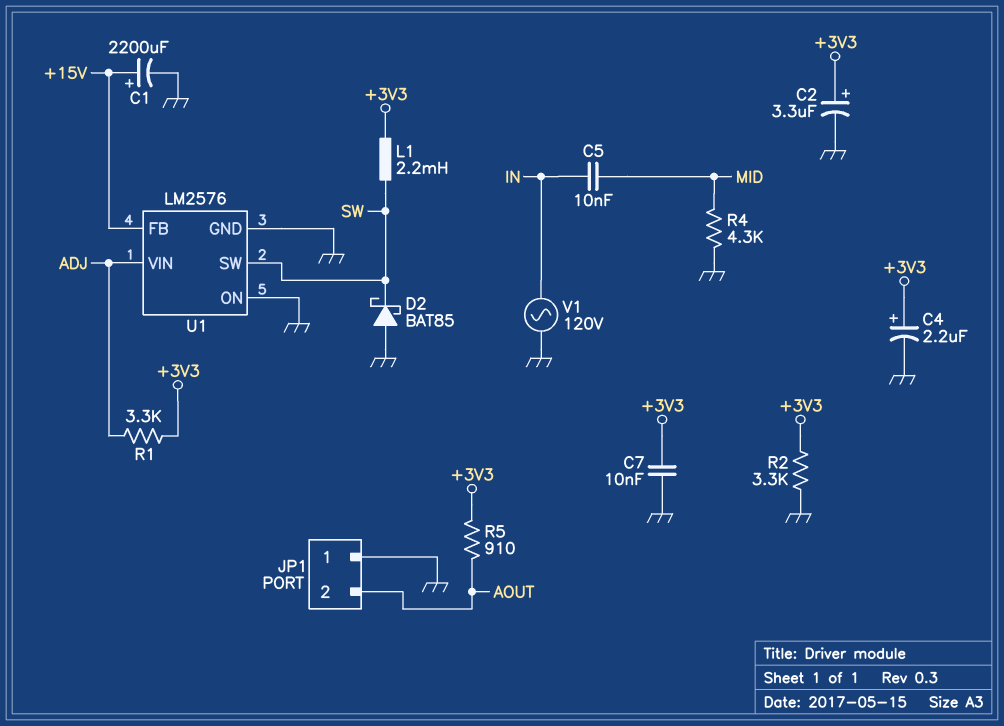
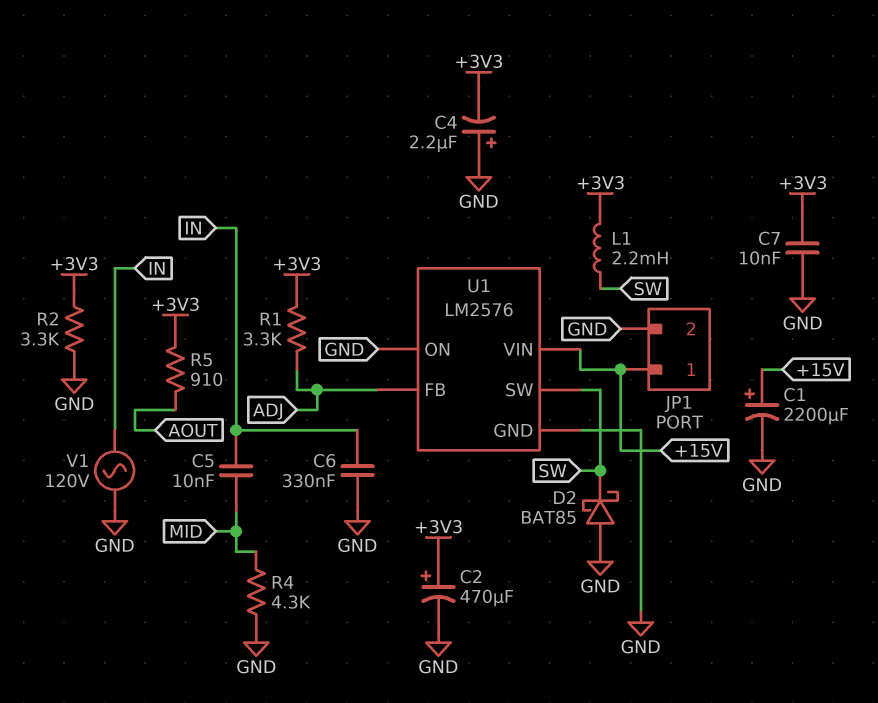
C2: 3.3uF (plus +3V3, minus GND) -> 470uF (plus +3V3, minus GND)
C4: 2.2uF (plus +3V3, minus GND) -> 2.2uF (plus GND, minus +3V3)
C6: none -> 330nF (GND, IN)
JP1 pin 1: GND -> +15V
JP1 pin 2: AOUT -> GND
U1 pin FB: +15V -> ADJ
U1 pin VIN: ADJ -> +15V

